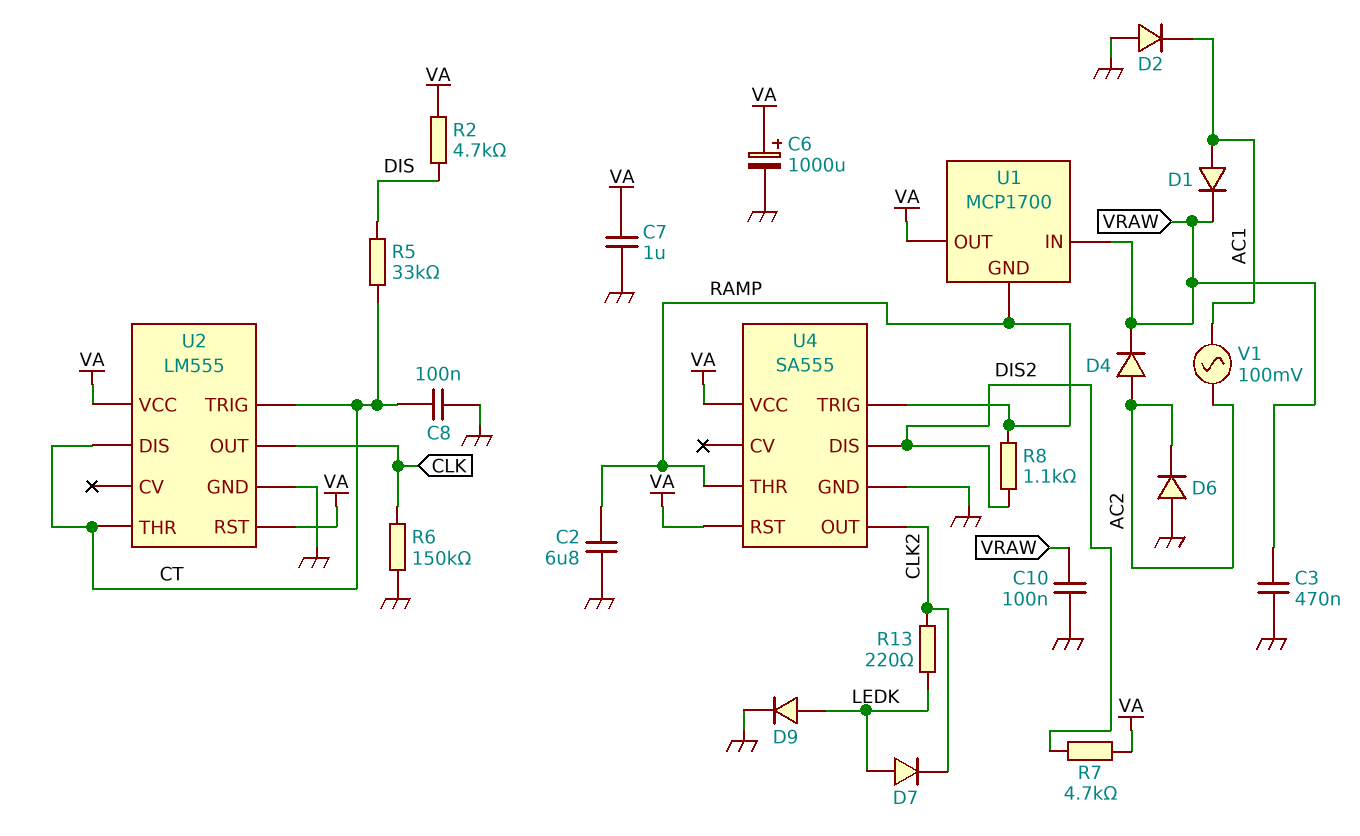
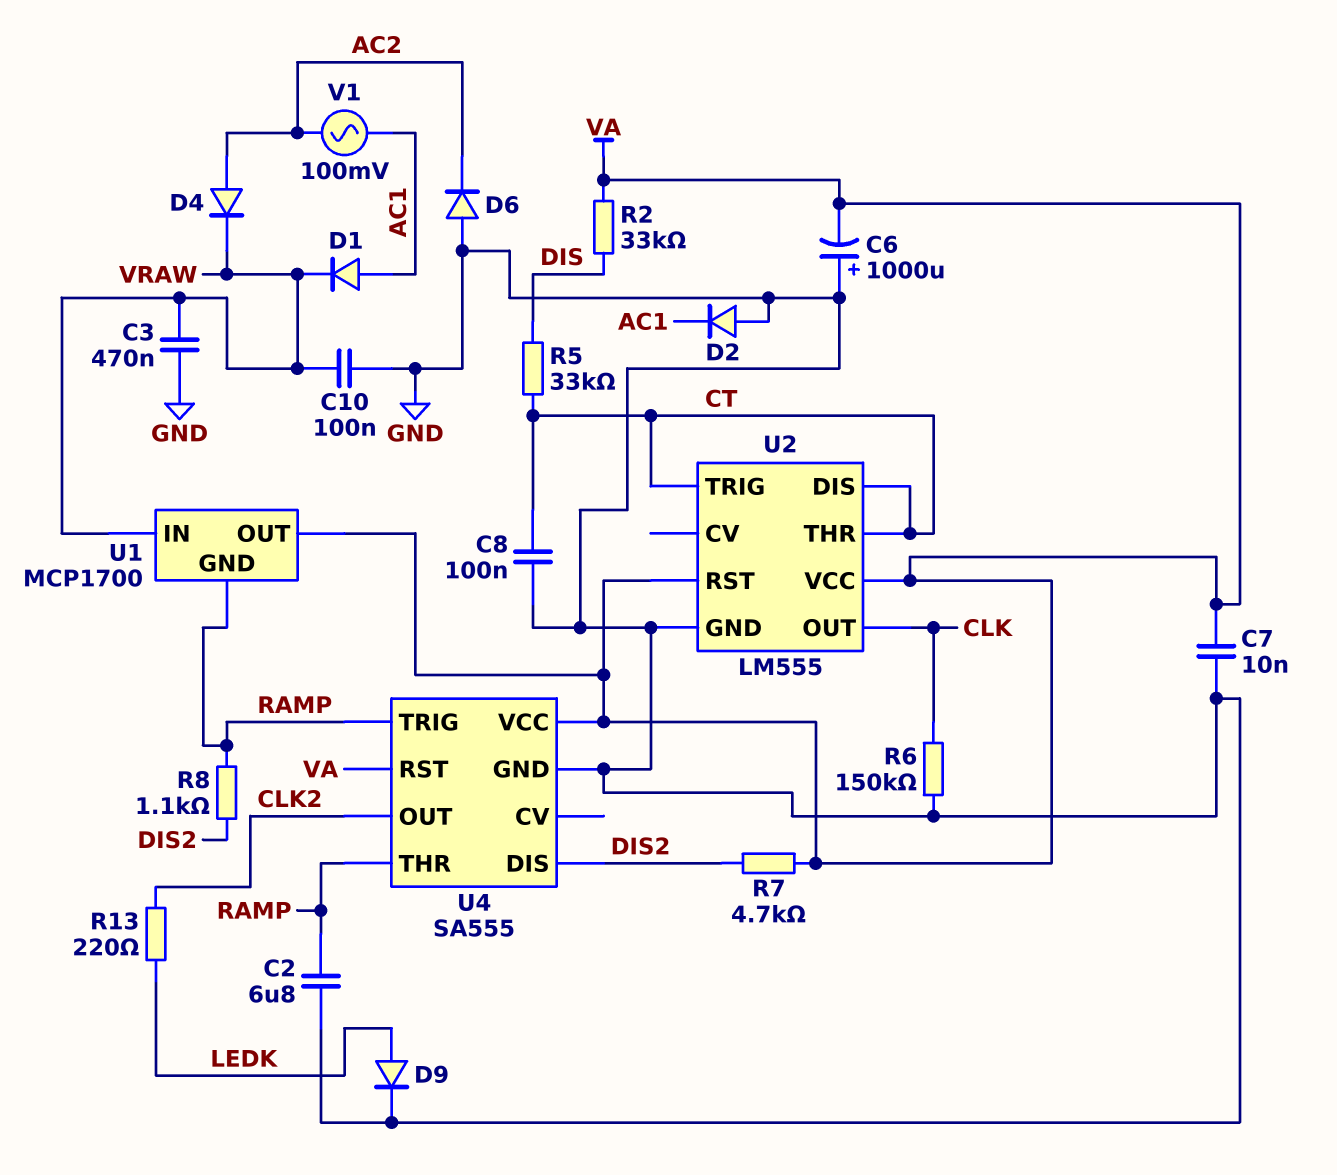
C6: 1000uF (plus VA, minus GND) -> 1000uF (plus GND, minus VA)
C7: 1uF (GND, VA) -> 10nF (GND, VA)
D7: diode (A LEDK, K CLK2) -> none
R2: 4.7k (DIS, VA) -> 33k (DIS, VA)

